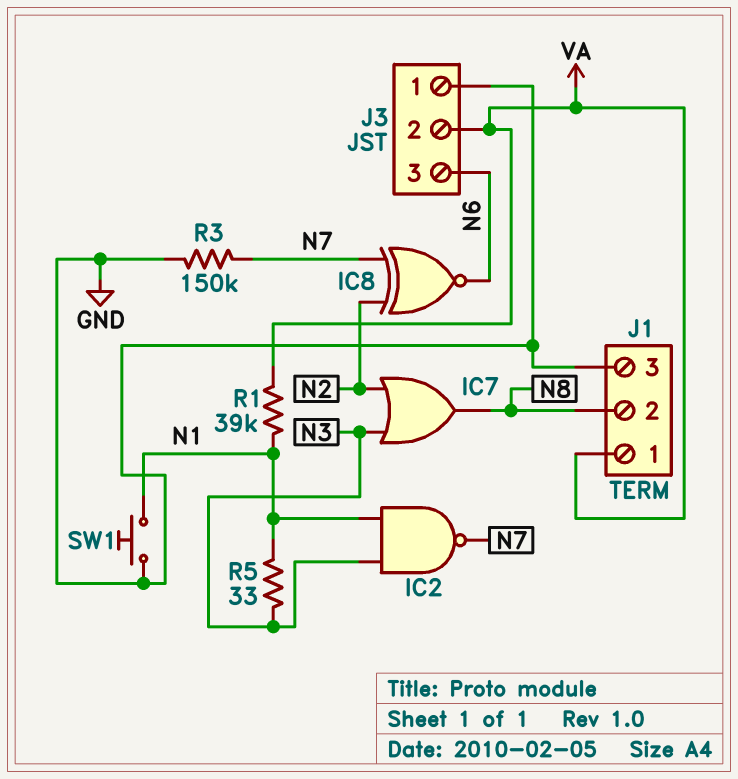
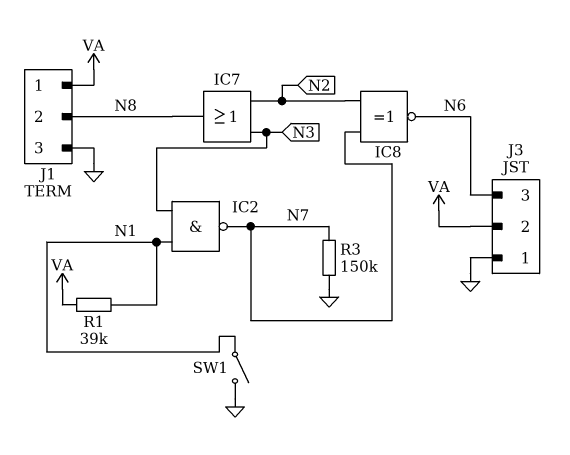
R5: 33 (N1, N3) -> none
SW1: button (GND, N1) -> switch (GND, N1)

